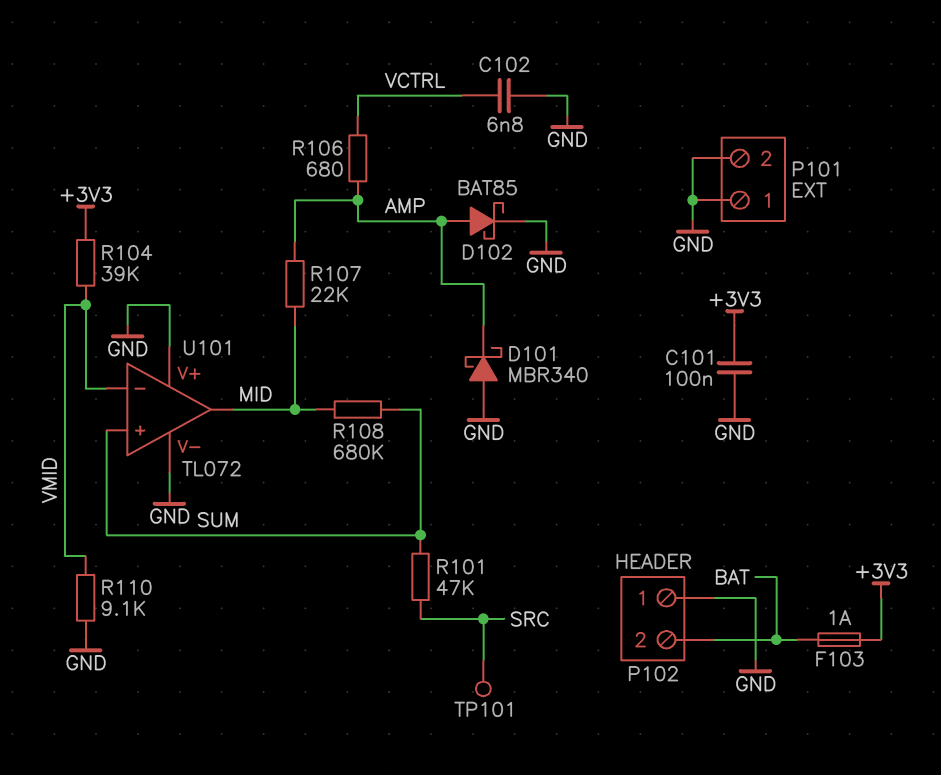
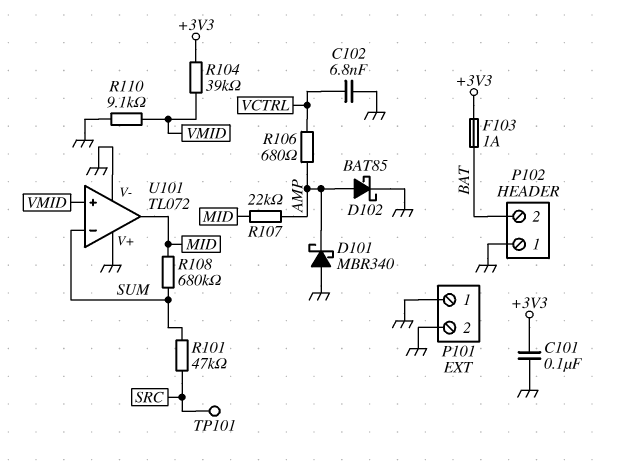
U101 pin in+: SUM -> VMID
U101 pin in-: VMID -> SUM

